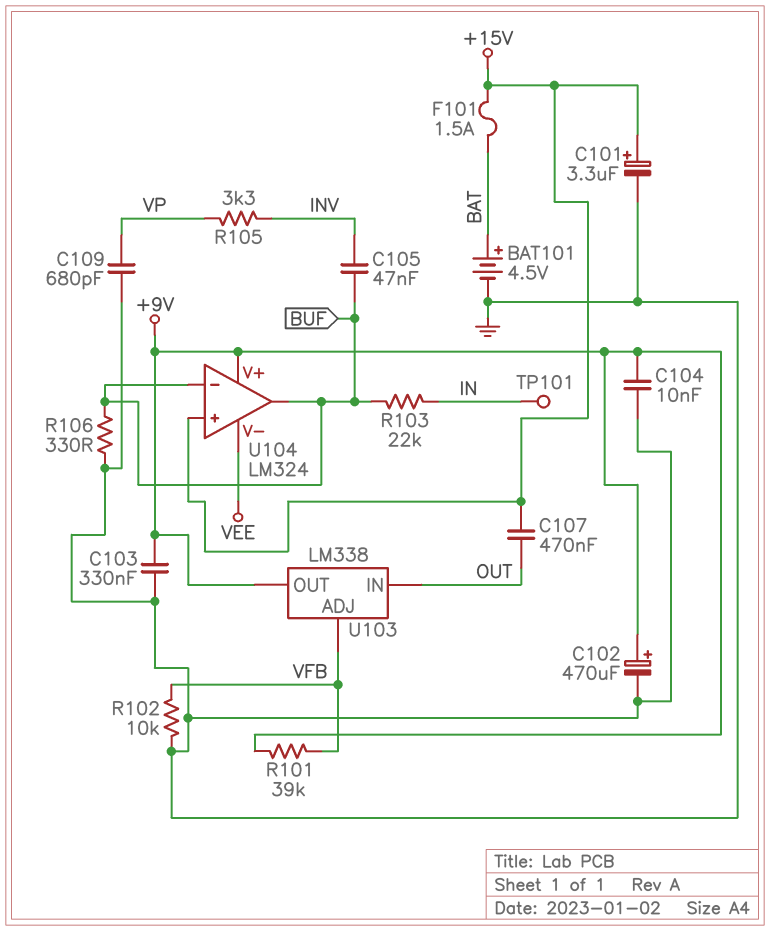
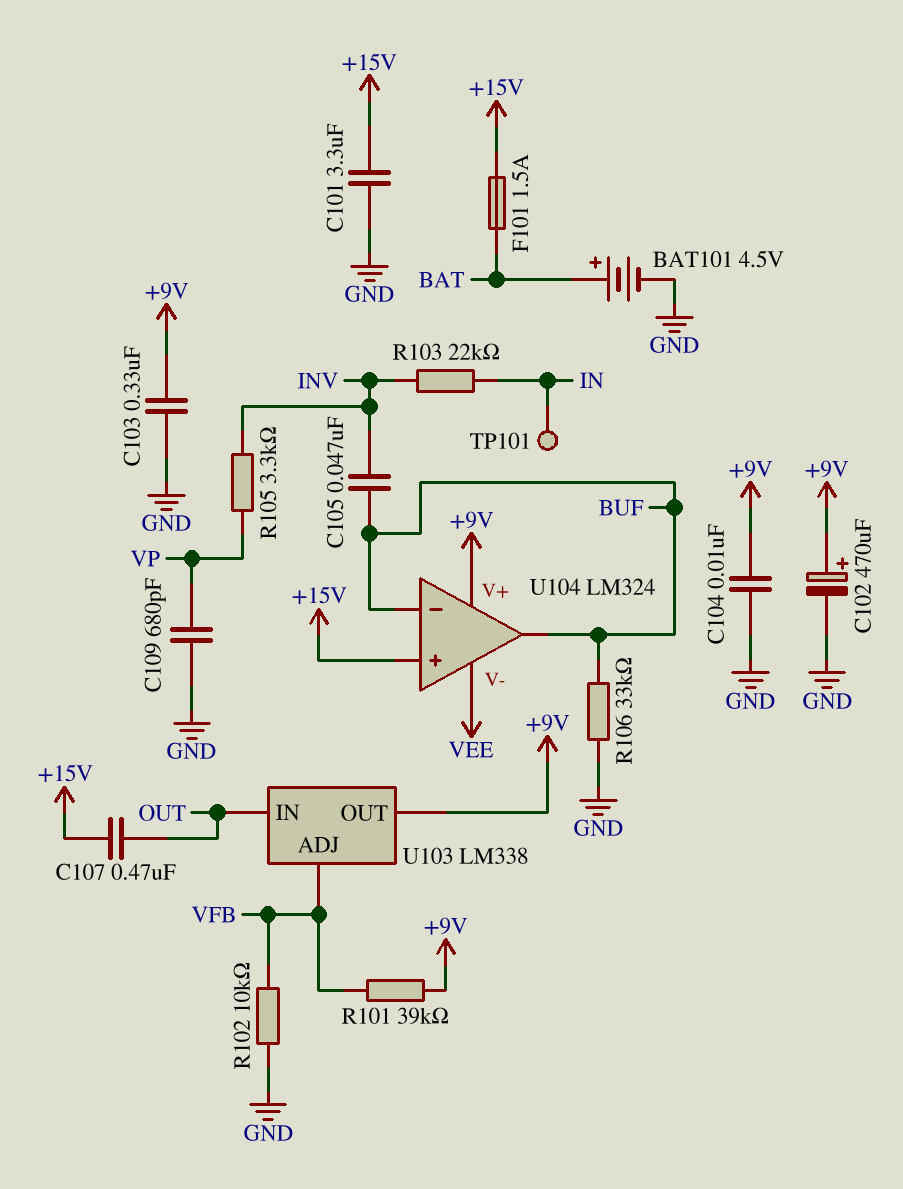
C101: 3.3uF (plus +15V, minus GND) -> 3.3uF (+15V, GND)
R103: 22k (BUF, IN) -> 22k (IN, INV)
R106: 330 (BUF, GND) -> 33k (BUF, GND)

